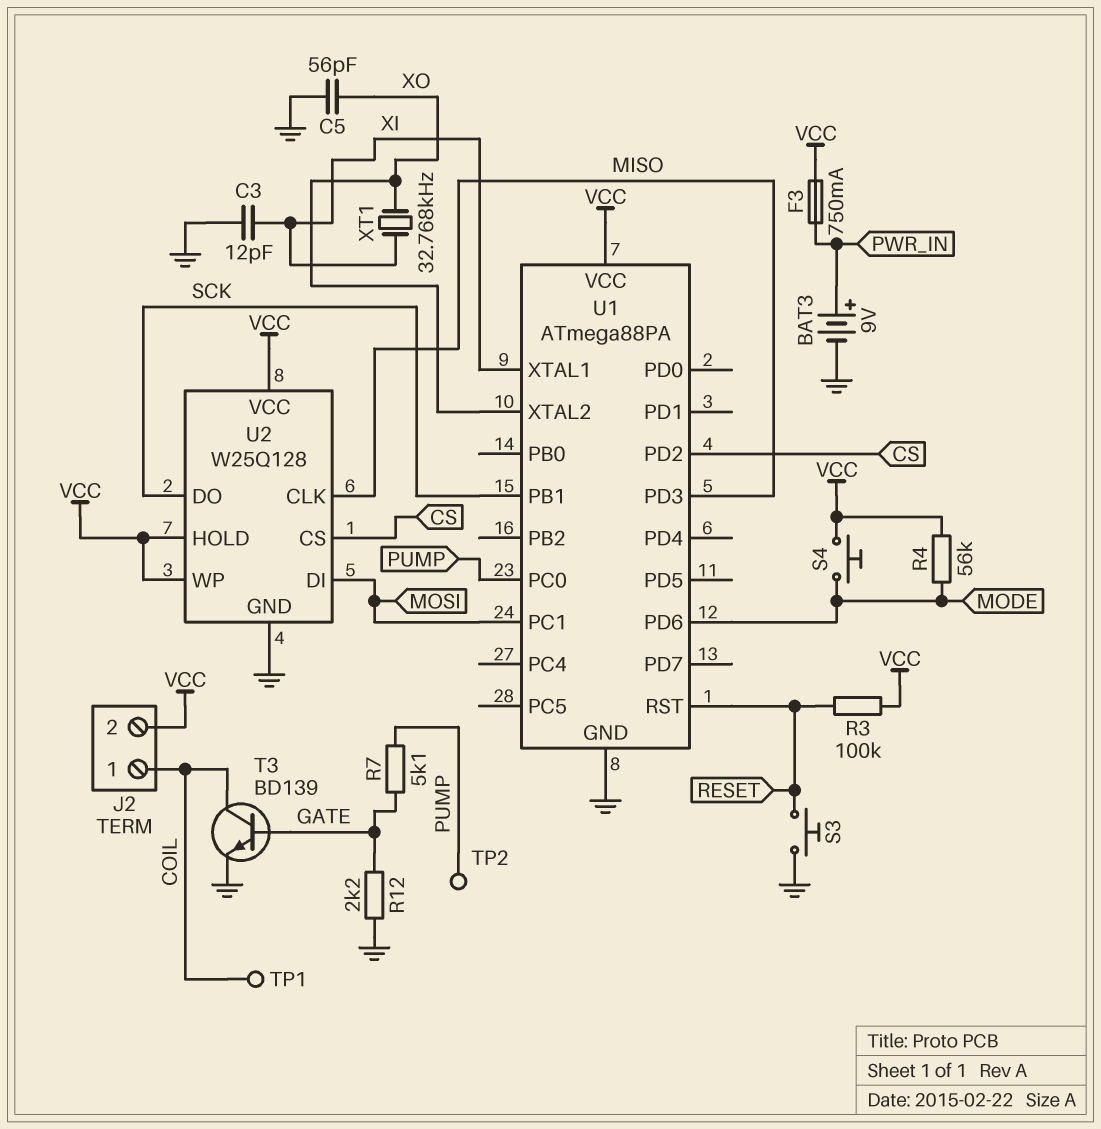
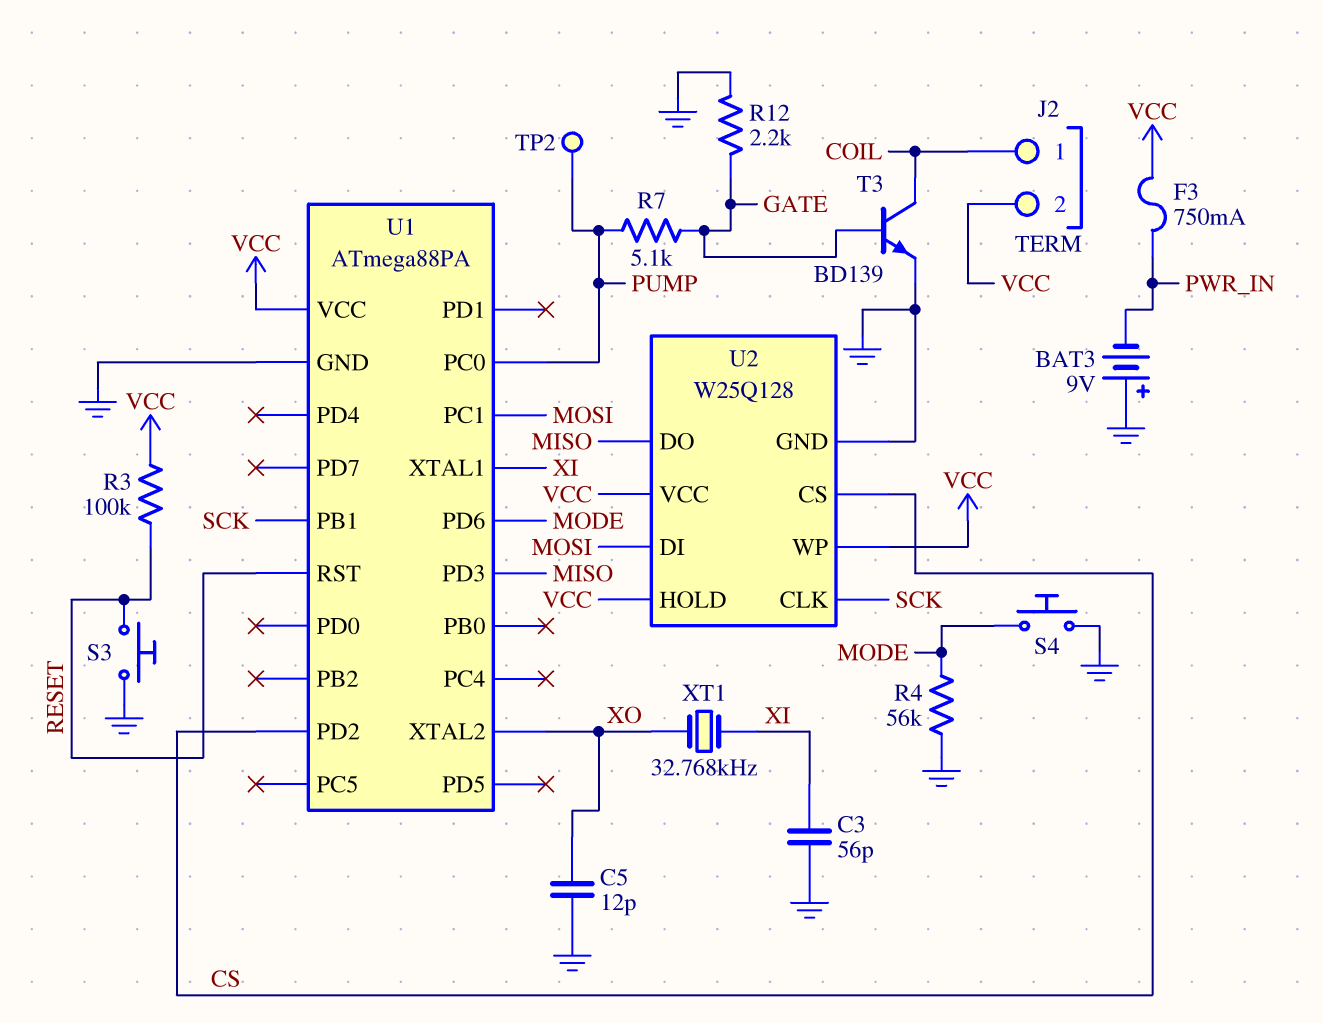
BAT3: 9V (plus PWR_IN, minus GND) -> 9V (plus GND, minus PWR_IN)
C3: 12pF (GND, XI) -> 56pF (GND, XI)
C5: 56pF (GND, XO) -> 12pF (GND, XO)
R4: 56k (MODE, VCC) -> 56k (GND, MODE)
S4: button (MODE, VCC) -> button (GND, MODE)
TP1: test point (COIL) -> none
U2 pin CLK: MISO -> SCK
U2 pin DO: SCK -> MISO

